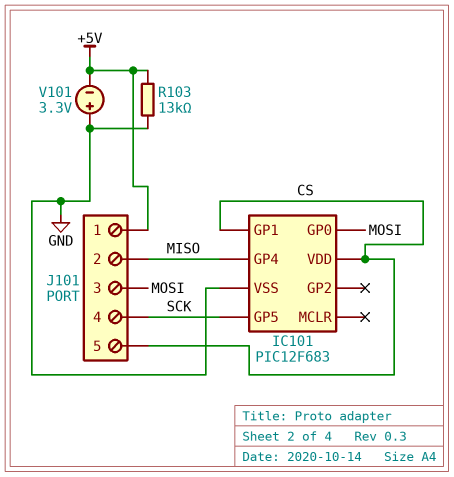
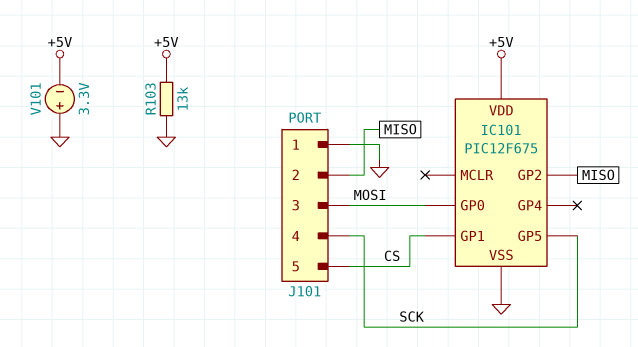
IC101: PIC12F683 -> PIC12F675
IC101 pin GP2: none -> MISO
IC101 pin GP4: MISO -> none
IC101 pin VDD: CS -> +5V
J101 pin 1: +5V -> GND

